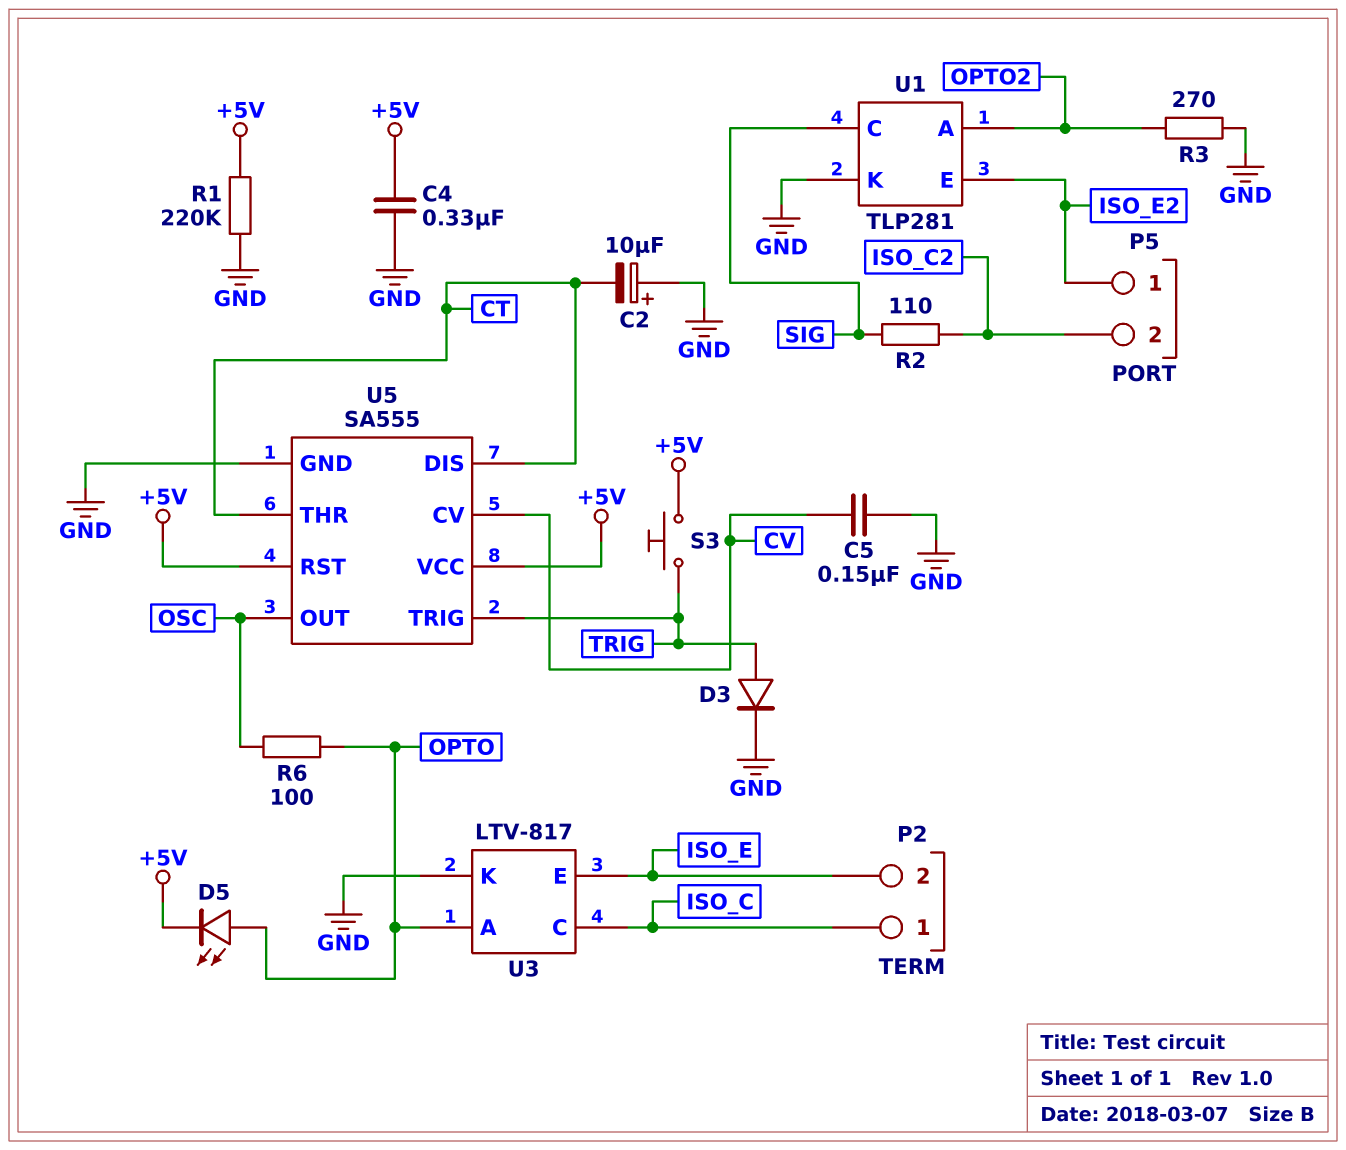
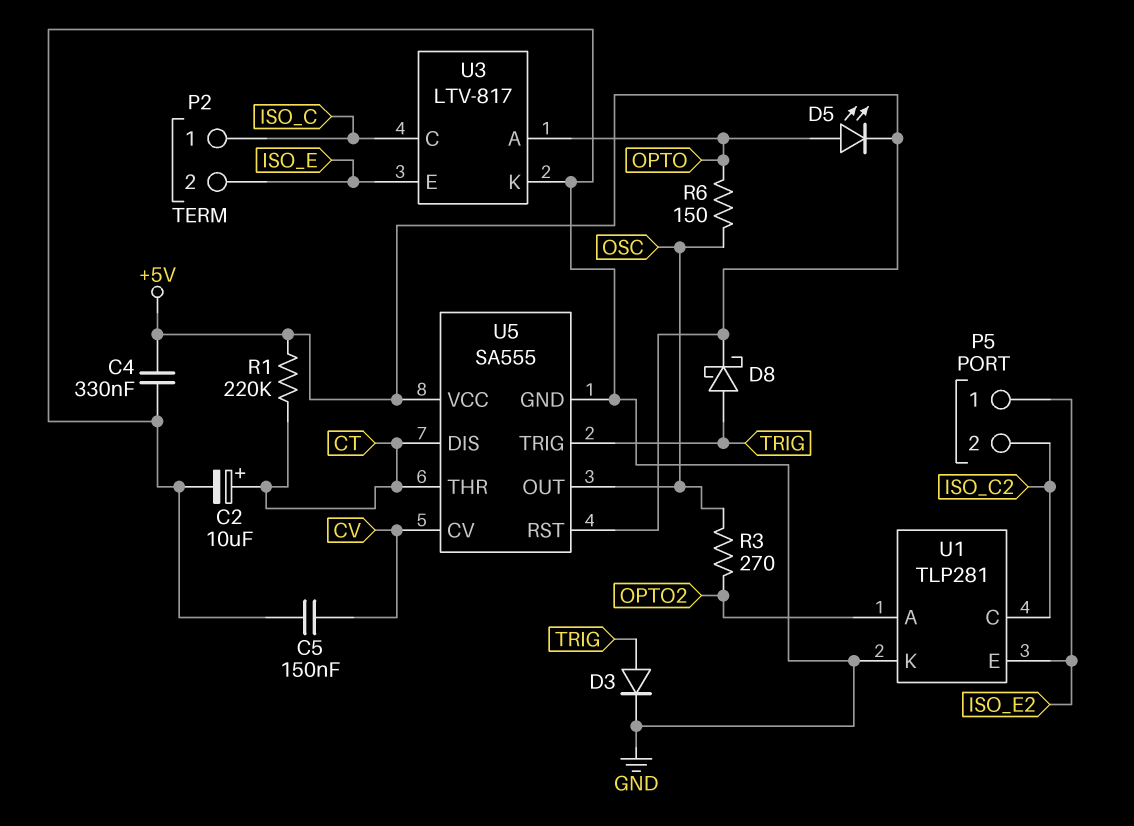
C2: 10uF (plus GND, minus CT) -> 10uF (plus CT, minus GND)
D8: none -> schottky (A TRIG, K +5V)
R1: 220k (+5V, GND) -> 220k (+5V, CT)
R2: 110 (ISO_C2, SIG) -> none
R3: 270 (GND, OPTO2) -> 270 (OPTO2, OSC)
R6: 100 (OPTO, OSC) -> 150 (OPTO, OSC)
S3: button (+5V, TRIG) -> none
U1 pin C: SIG -> ISO_C2

